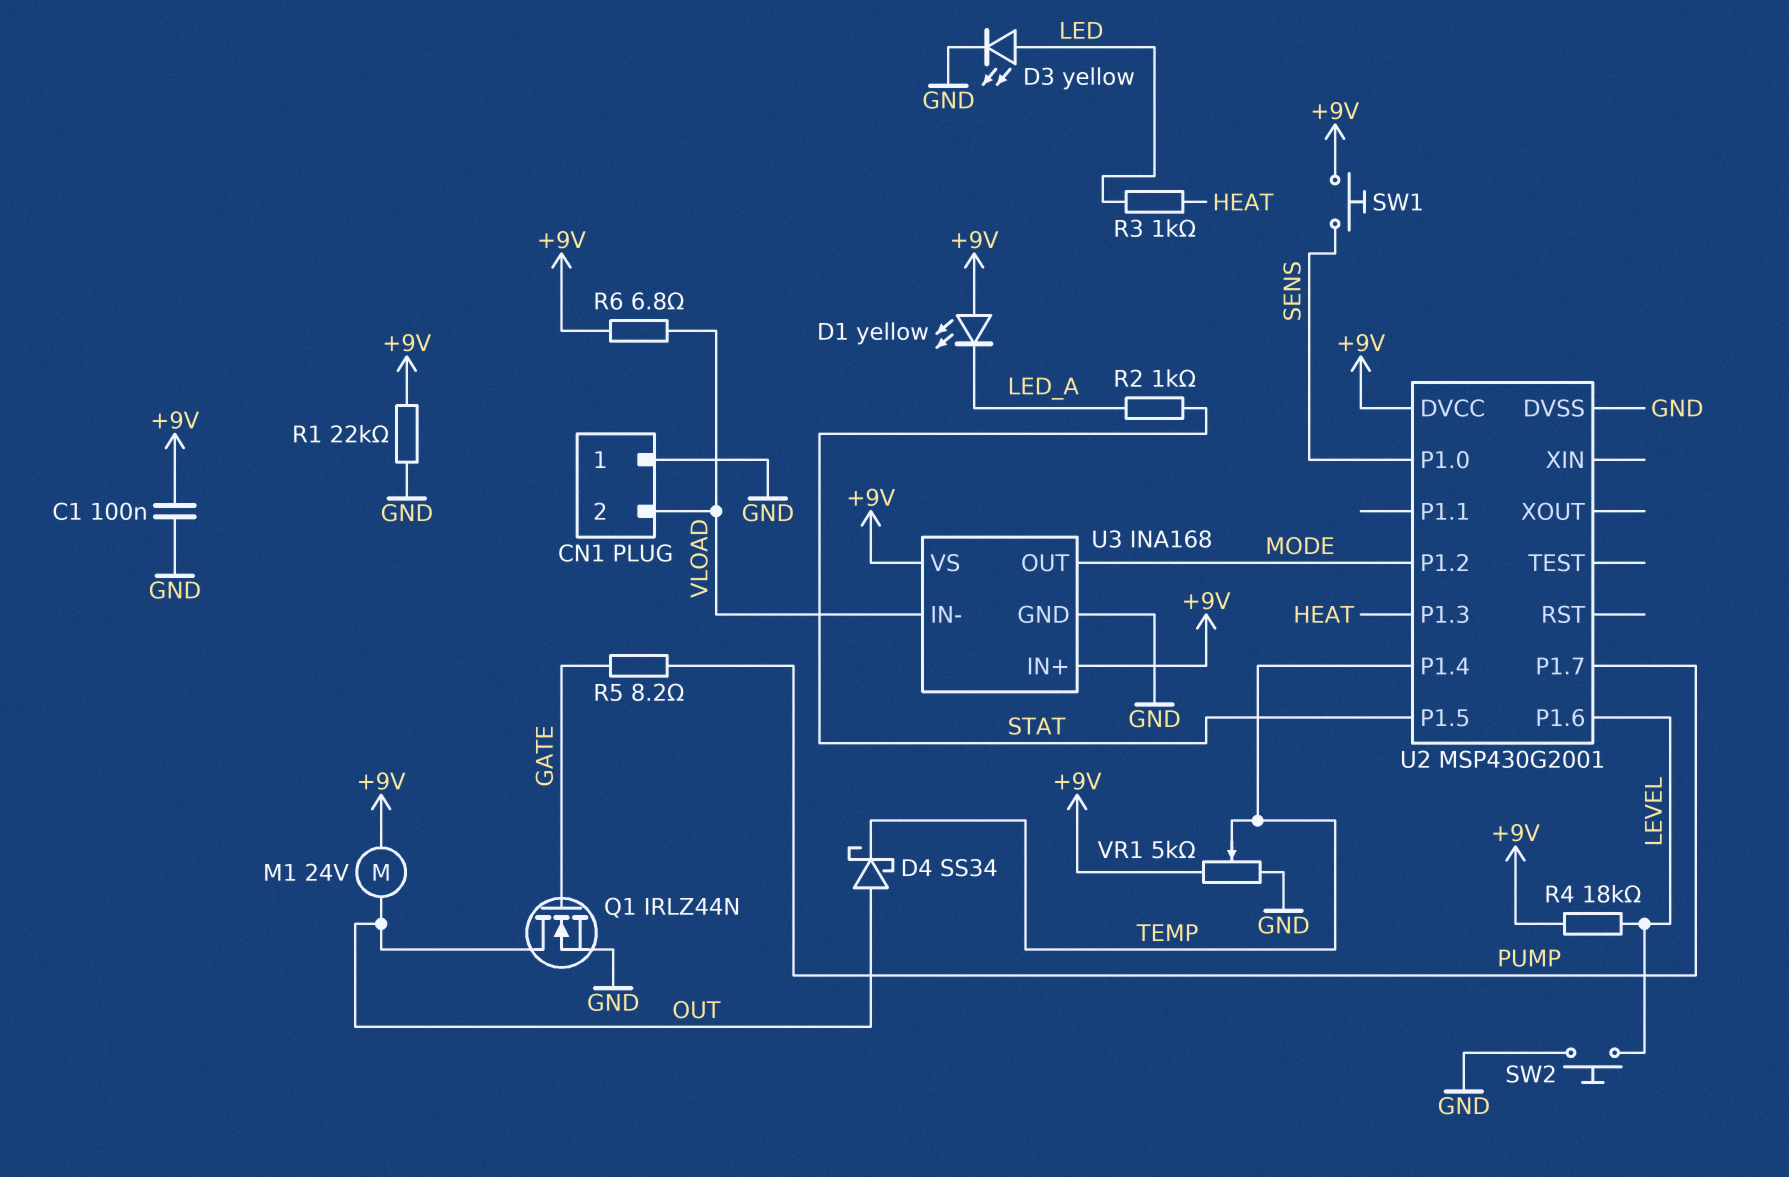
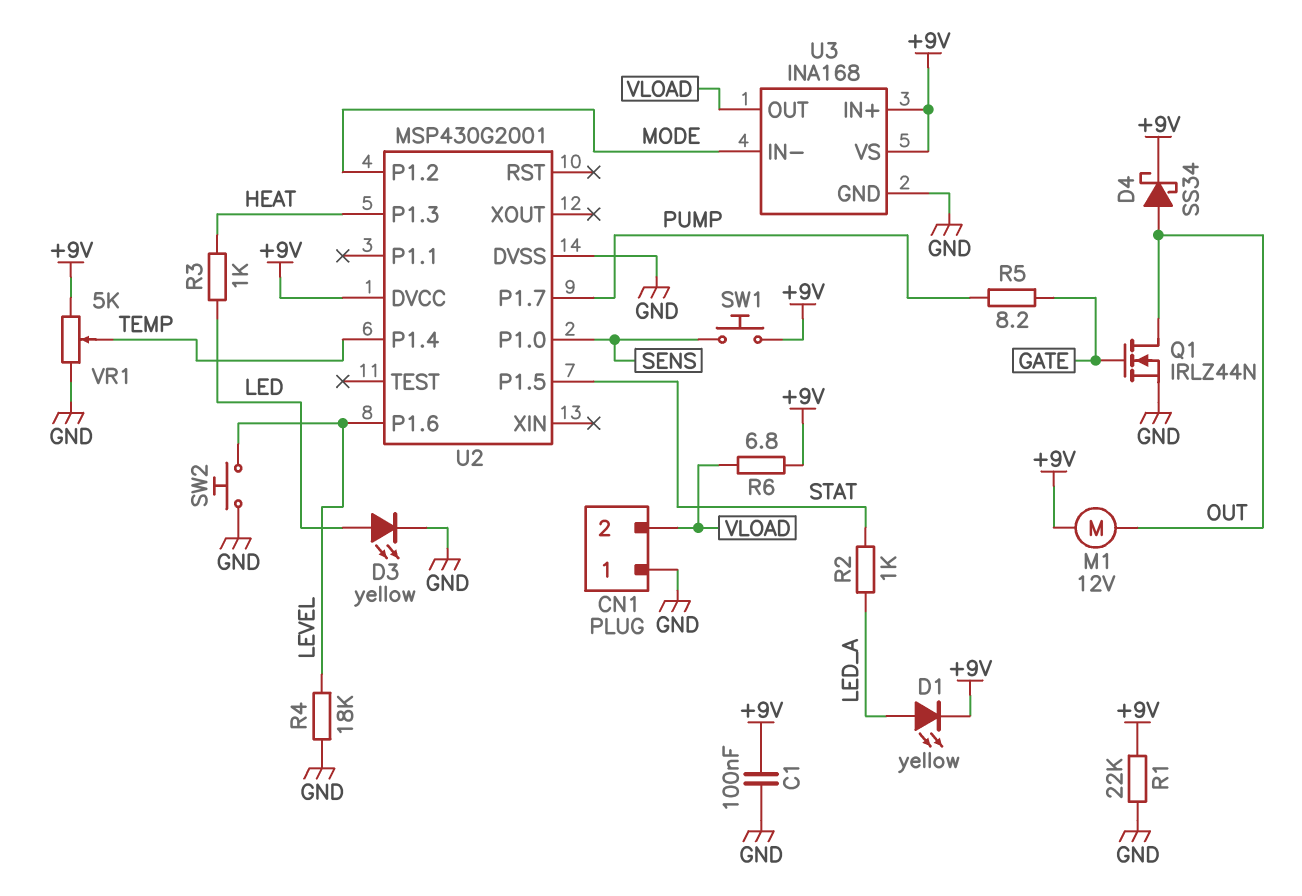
D1: LED yellow (A +9V, K LED_A) -> LED yellow (A LED_A, K +9V)
D4: schottky SS34 (A OUT, K TEMP) -> schottky SS34 (A OUT, K +9V)
M1: motor 24V (+9V, OUT) -> motor 12V (+9V, OUT)
R4: 18k (+9V, LEVEL) -> 18k (GND, LEVEL)
U3 pin IN-: VLOAD -> MODE
U3 pin OUT: MODE -> VLOAD

